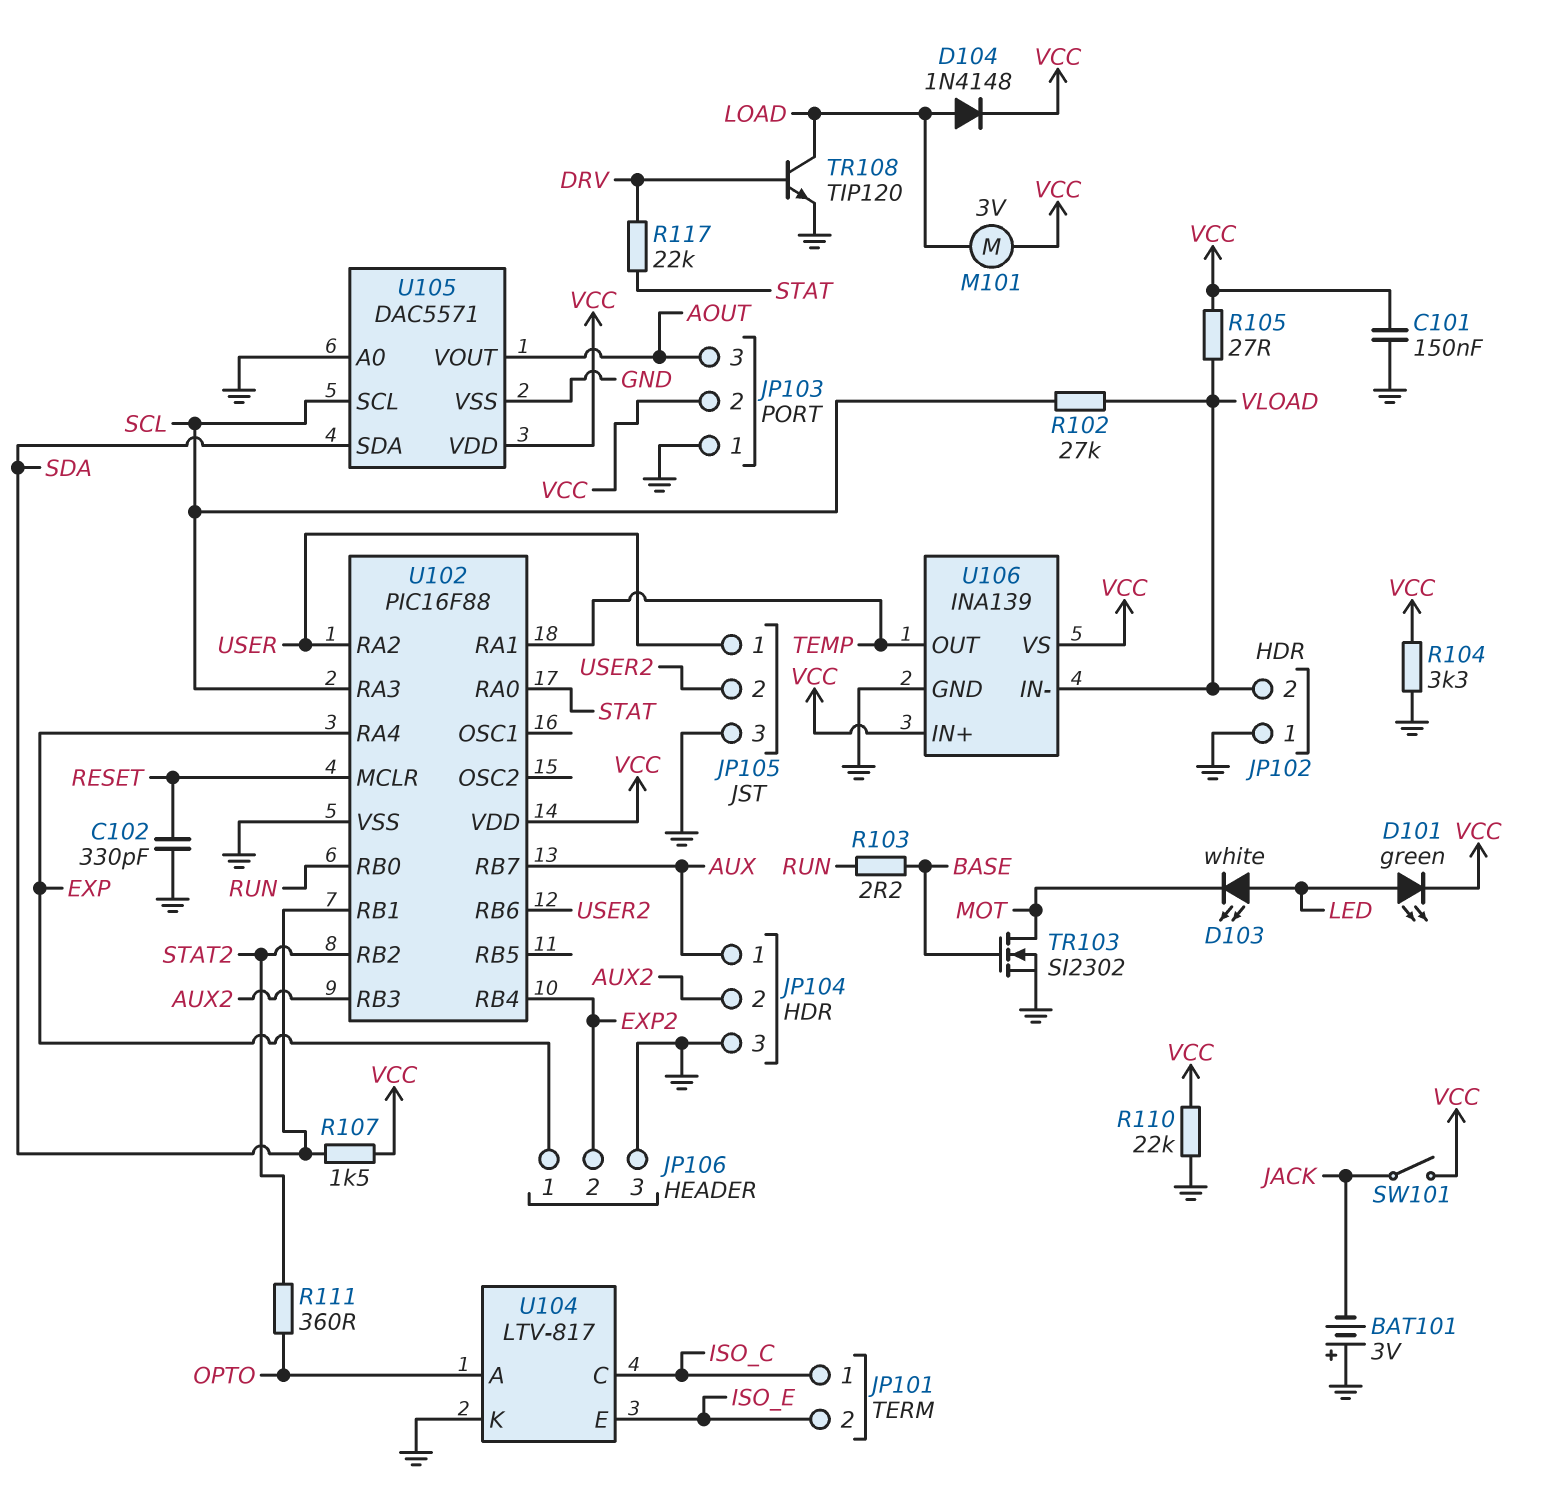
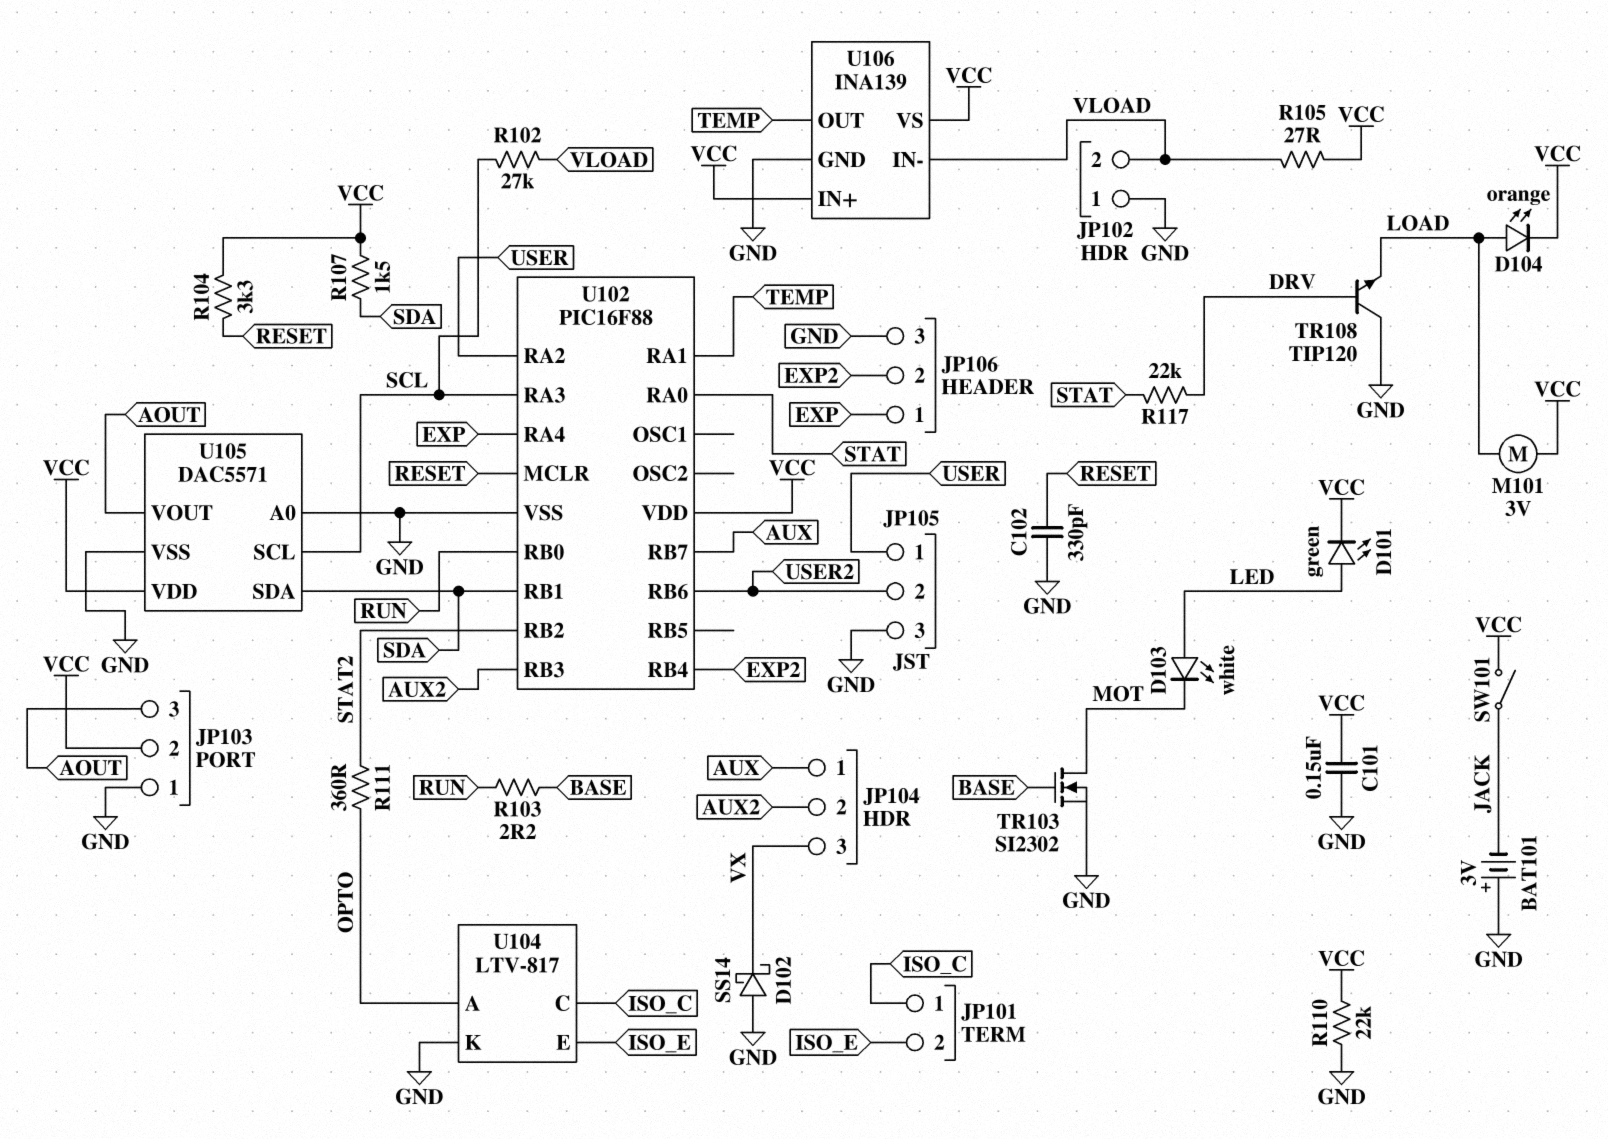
D102: none -> schottky SS14 (A GND, K VX)
D104: diode 1N4148 (A LOAD, K VCC) -> LED orange (A LOAD, K VCC)
JP104 pin 3: GND -> VX
R104: 3.3k (GND, VCC) -> 3.3k (RESET, VCC)
TR108: NPN TIP120 (B DRV, C LOAD, E GND) -> NPN TIP120 (B DRV, C GND, E LOAD)

